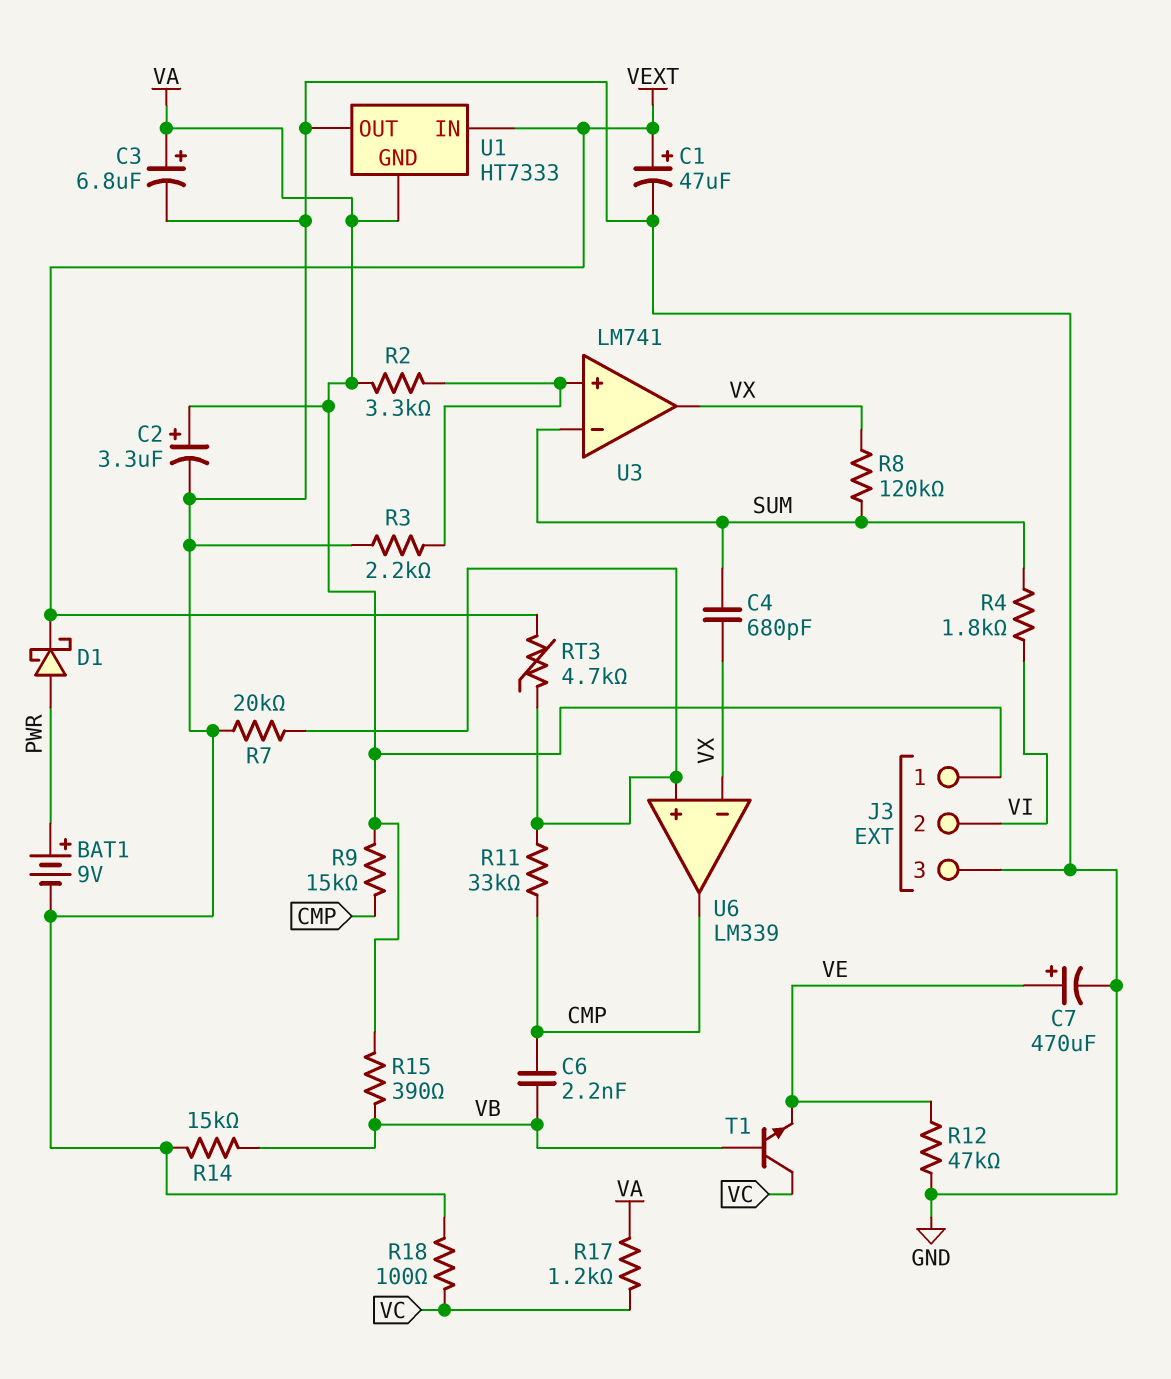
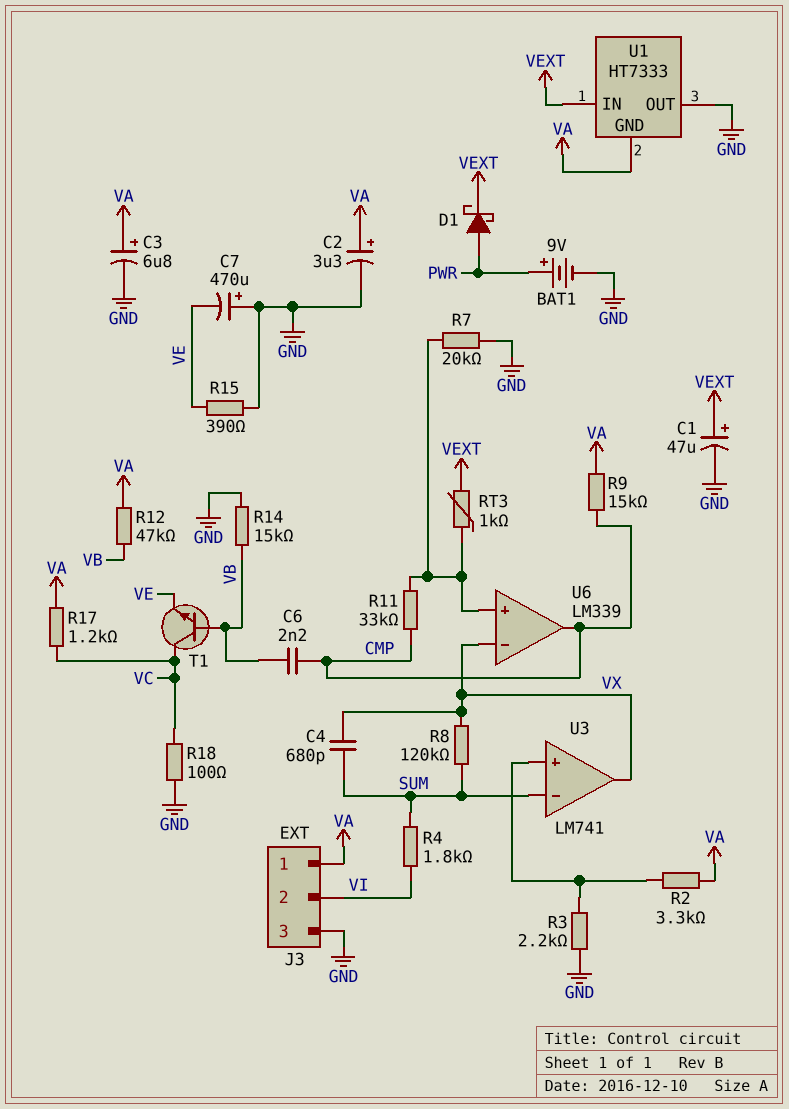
C7: 470uF (plus VE, minus GND) -> 470uF (plus GND, minus VE)
R12: 47k (GND, VE) -> 47k (VA, VB)
R15: 390 (VA, VB) -> 390 (GND, VE)
RT3: 4.7k (U6/in+, VEXT) -> 1k (U6/in+, VEXT)

